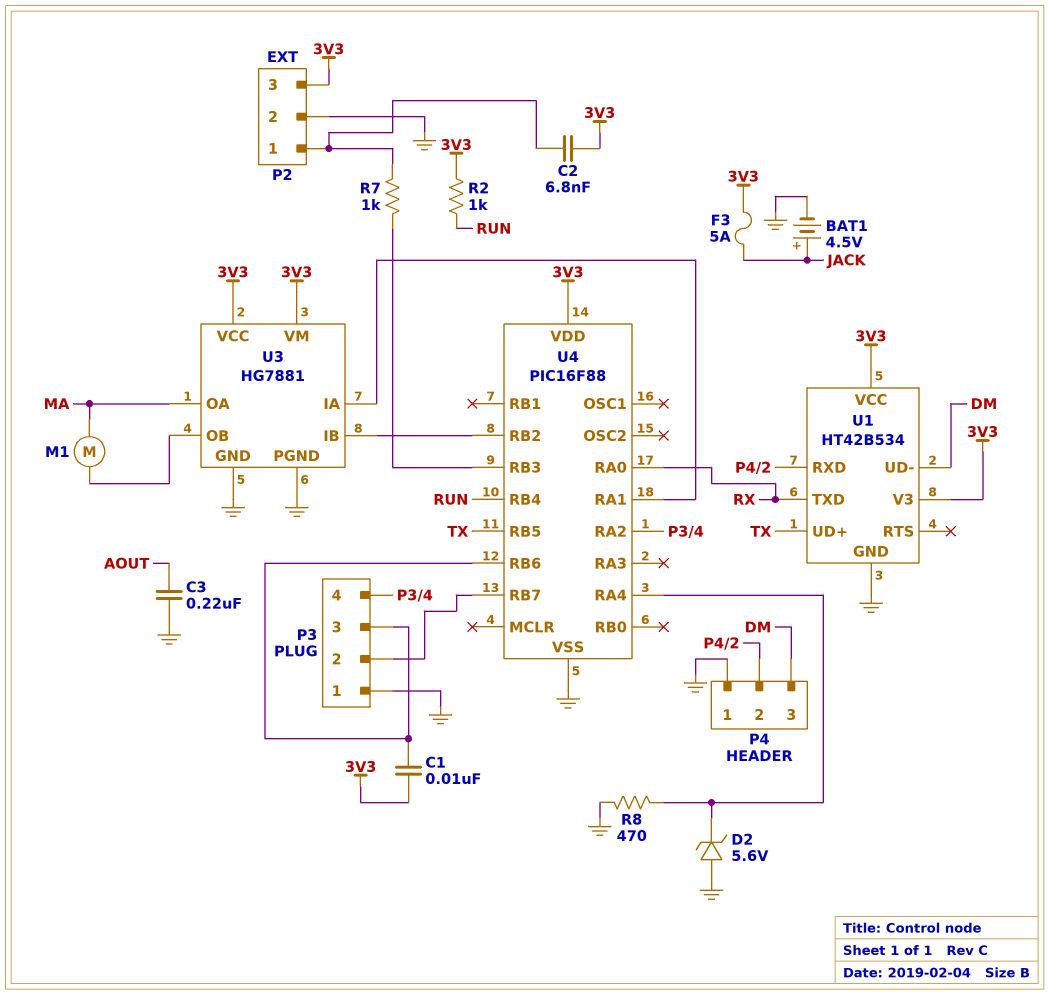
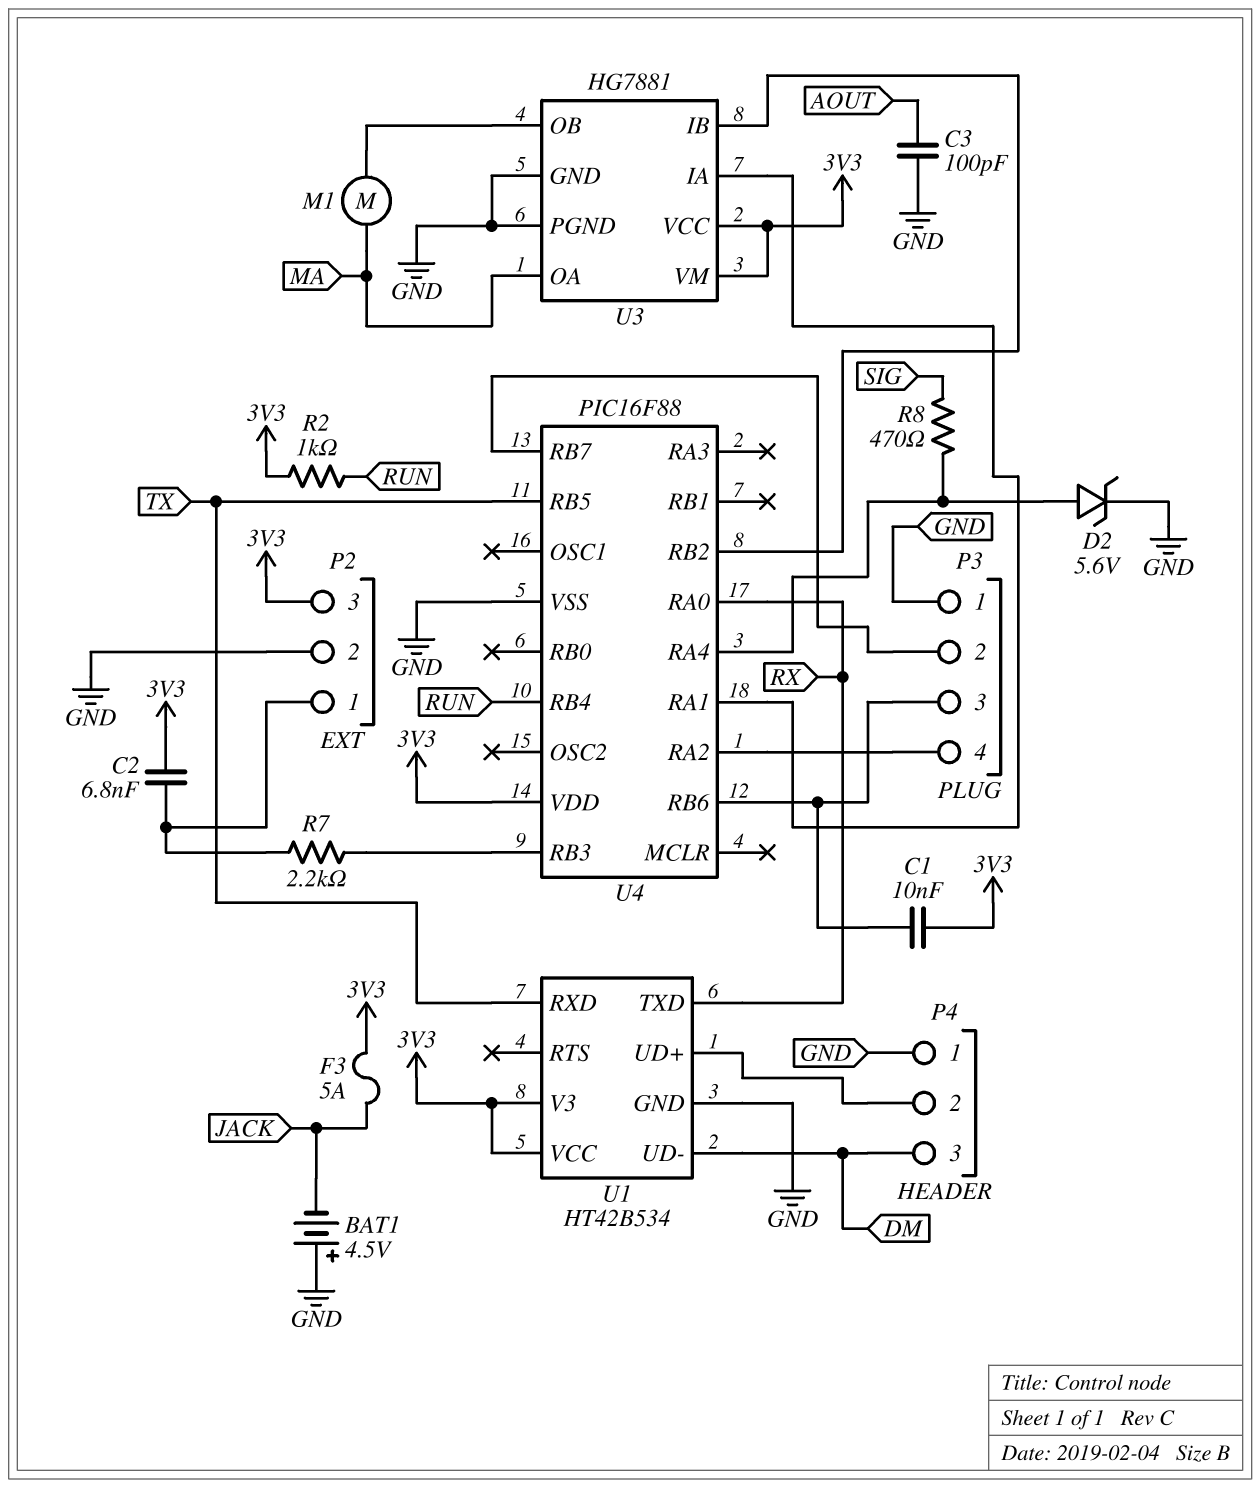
BAT1: 4.5V (plus JACK, minus GND) -> 4.5V (plus GND, minus JACK)
C3: 220nF (AOUT, GND) -> 100pF (AOUT, GND)
D2: zener 5.6V (A GND, K U4/RA4) -> zener 5.6V (A U4/RA4, K GND)
R7: 1k (P2/1, U4/RB3) -> 2.2k (P2/1, U4/RB3)
R8: 470 (GND, U4/RA4) -> 470 (SIG, U4/RA4)
U1 pin RXD: P4/2 -> TX
U1 pin UD+: TX -> P4/2

